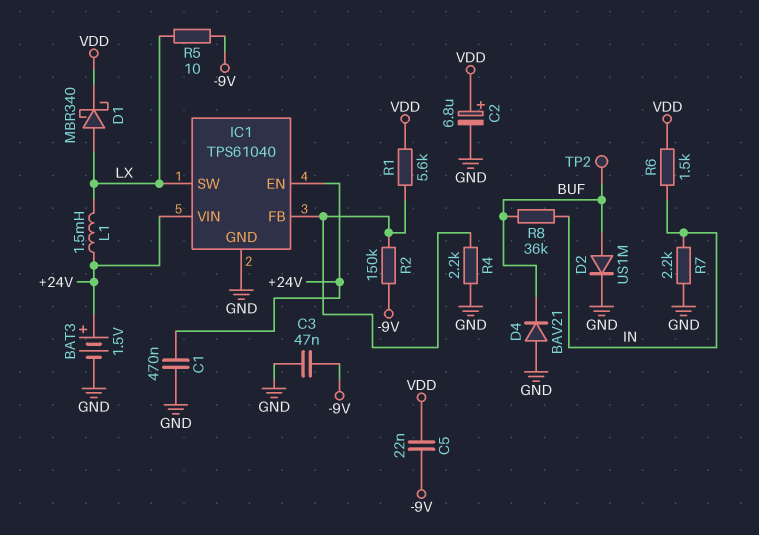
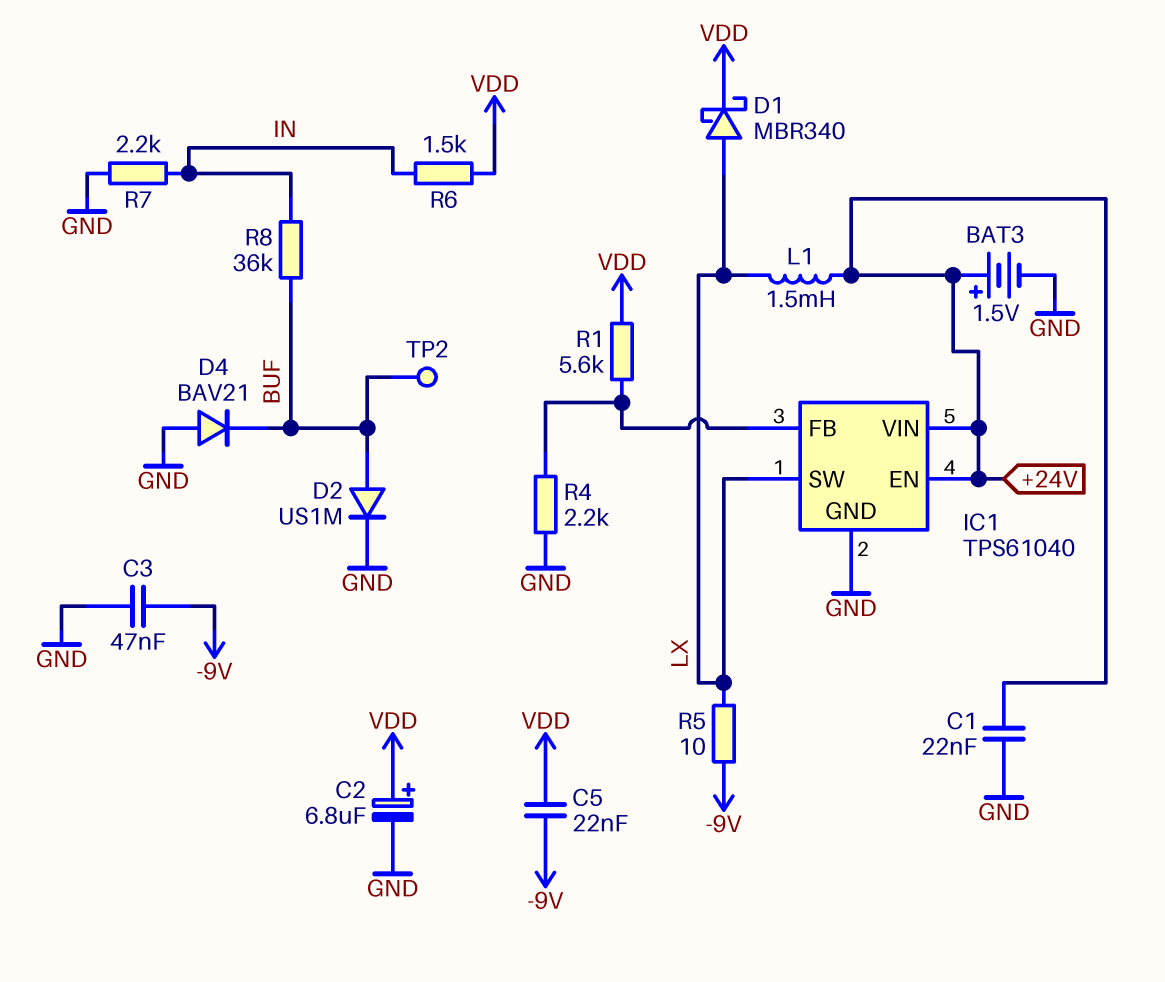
C1: 470nF (+24V, GND) -> 22nF (+24V, GND)
R2: 150k (-9V, IC1/FB) -> none

